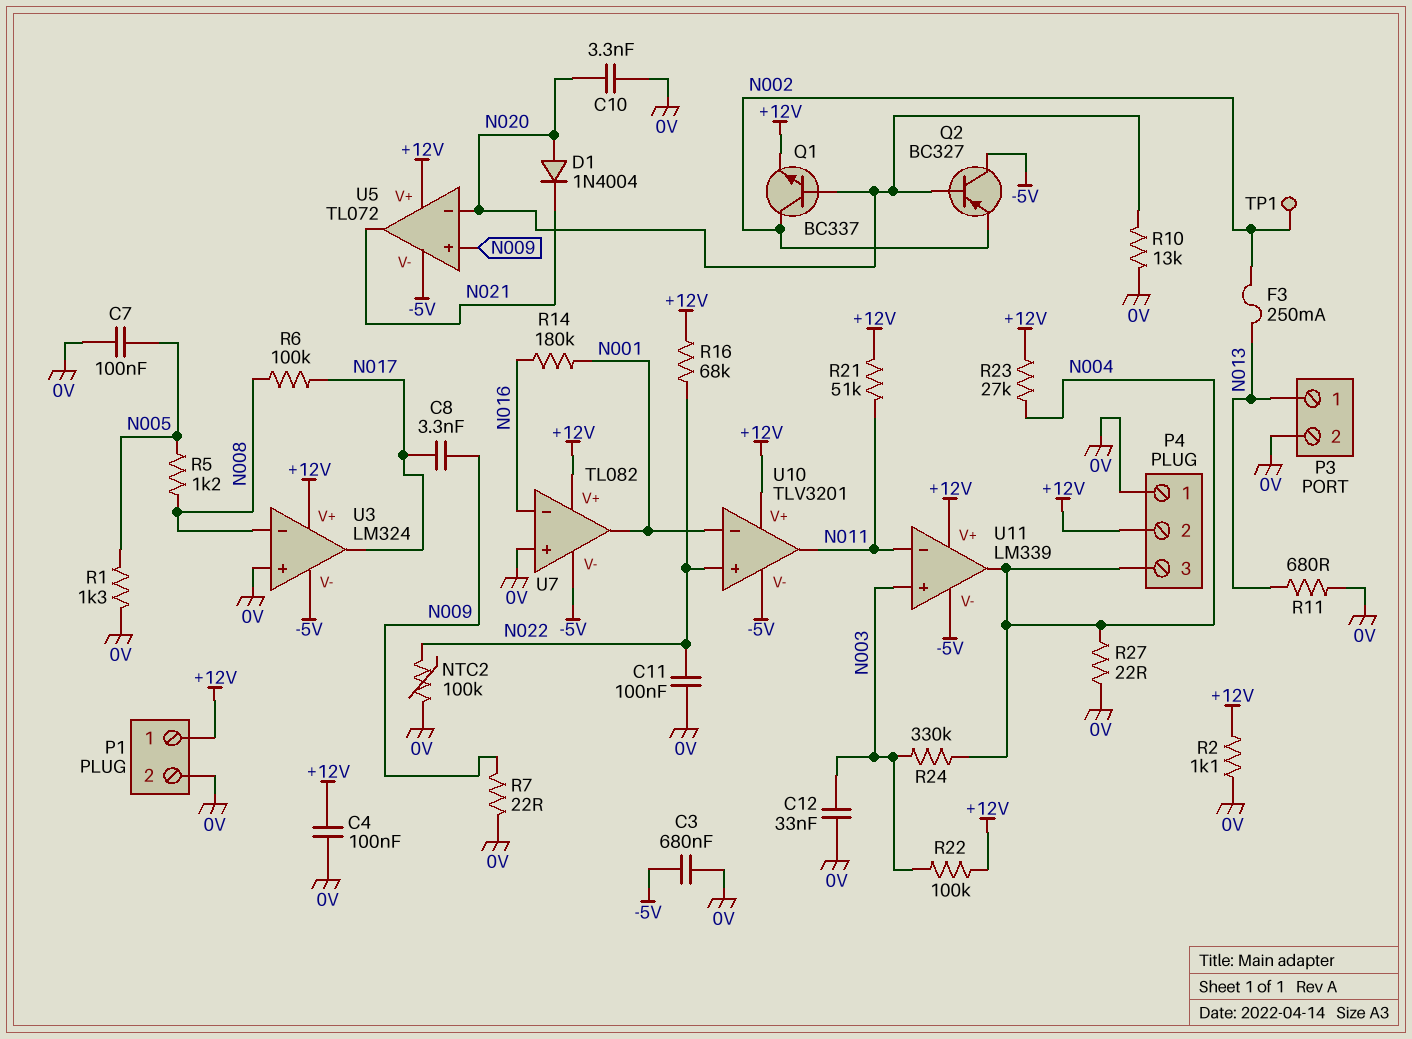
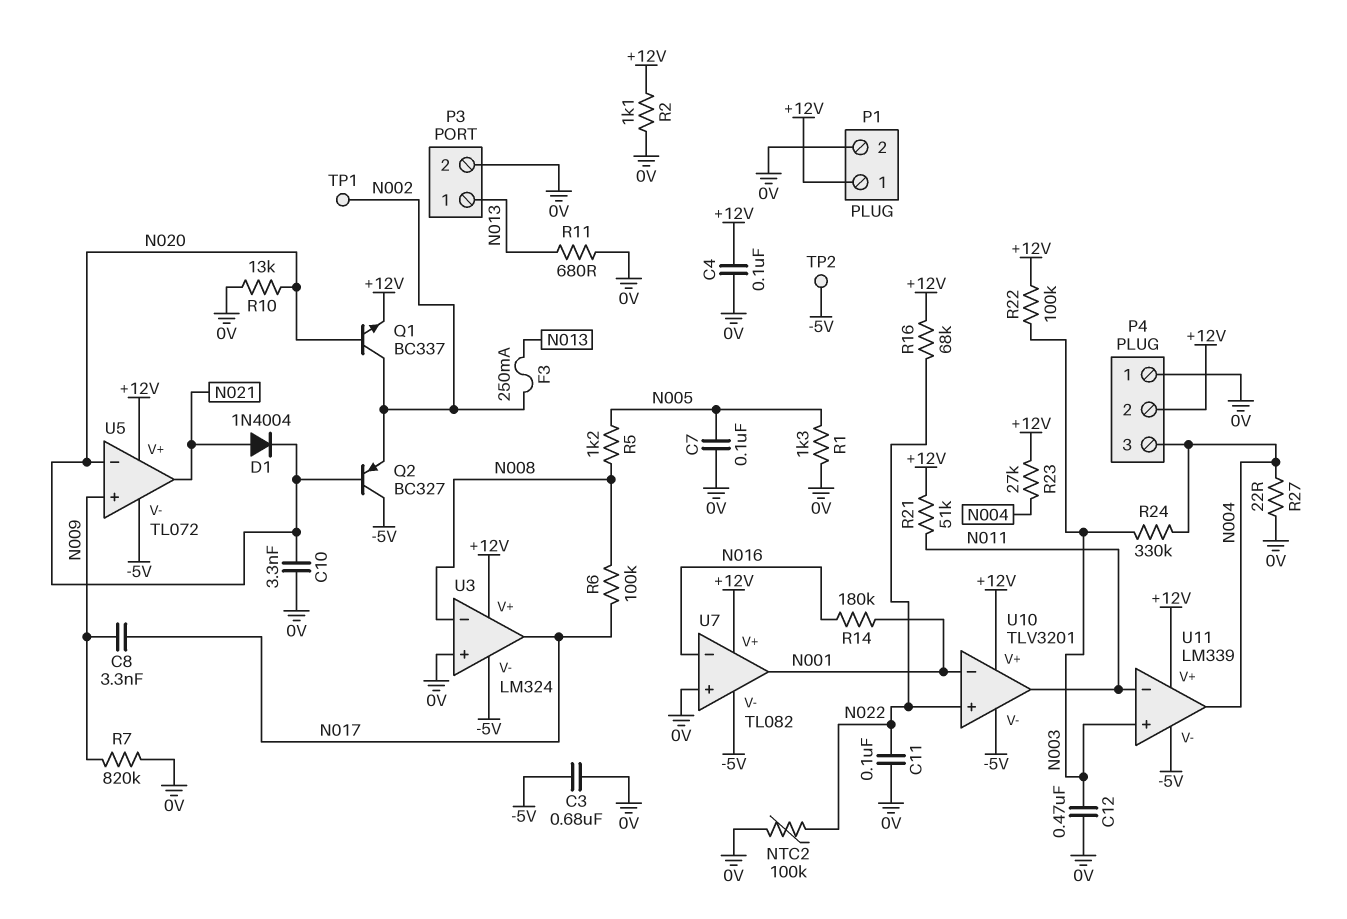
C12: 33nF (0V, N003) -> 470nF (0V, N003)
D1: diode 1N4004 (A N020, K N021) -> diode 1N4004 (A N021, K N020)
R7: 22 (0V, N009) -> 820k (0V, N009)
TP2: none -> test point (-5V)

